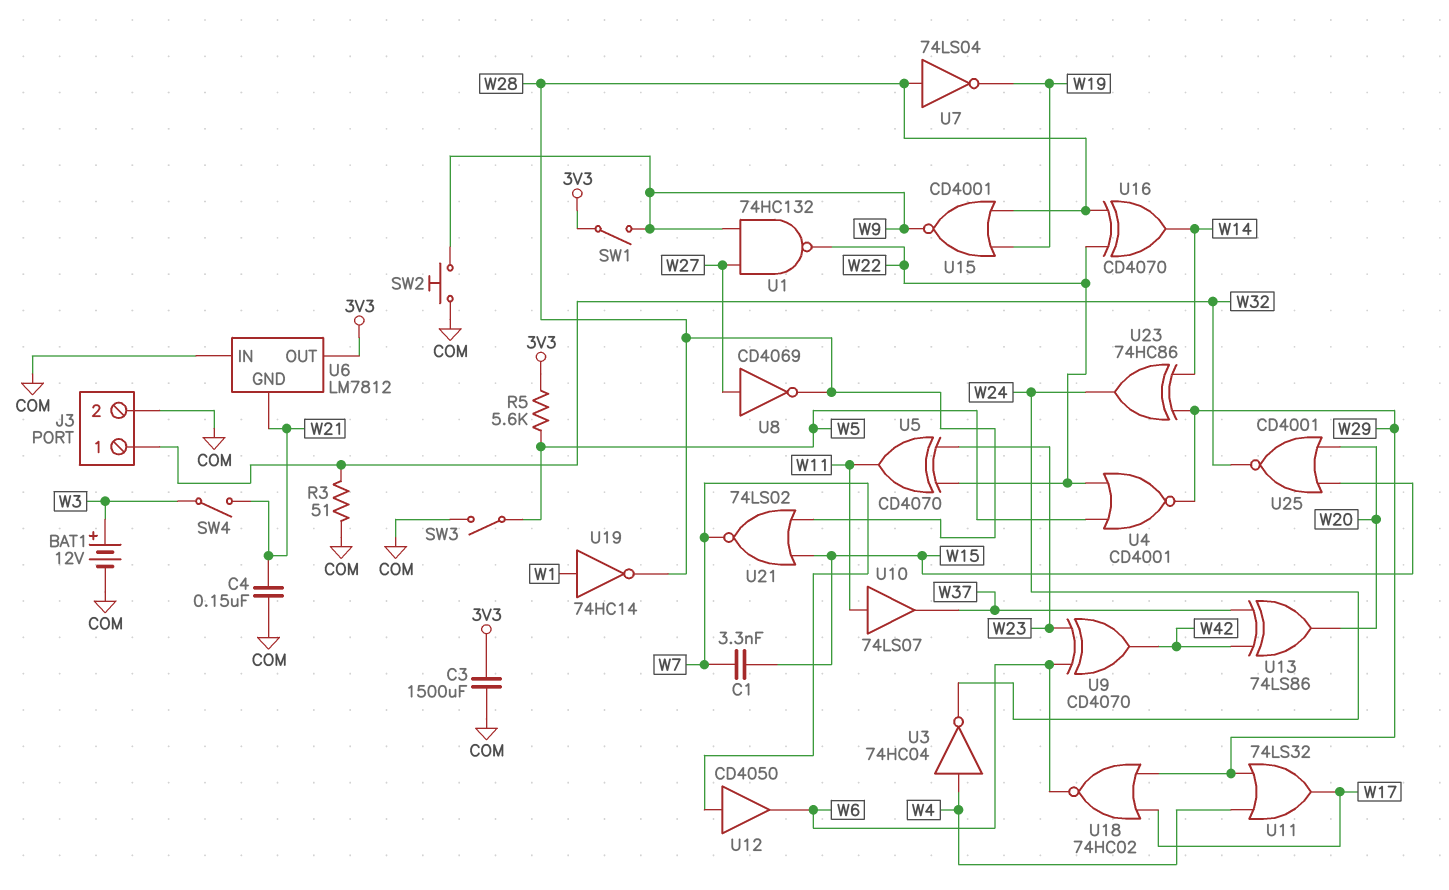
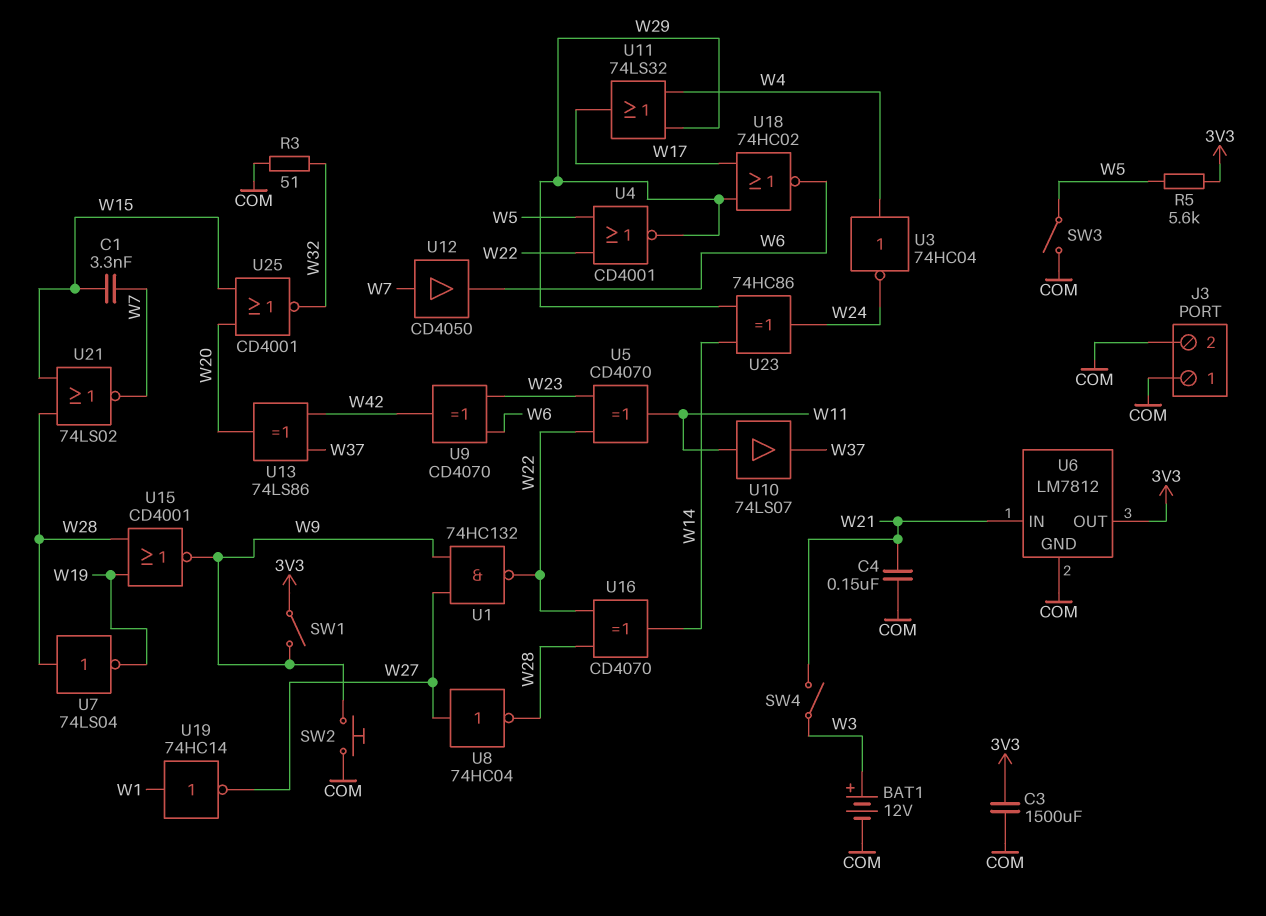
J3 pin 1: W32 -> COM
U6 pin GND: W21 -> COM
U6 pin IN: COM -> W21
U8: NOT CD4069 (in W27, out W28) -> NOT 74HC04 (in W27, out W28)
U19: NOT 74HC14 (in W1, out W28) -> NOT 74HC14 (in W1, out W27)

